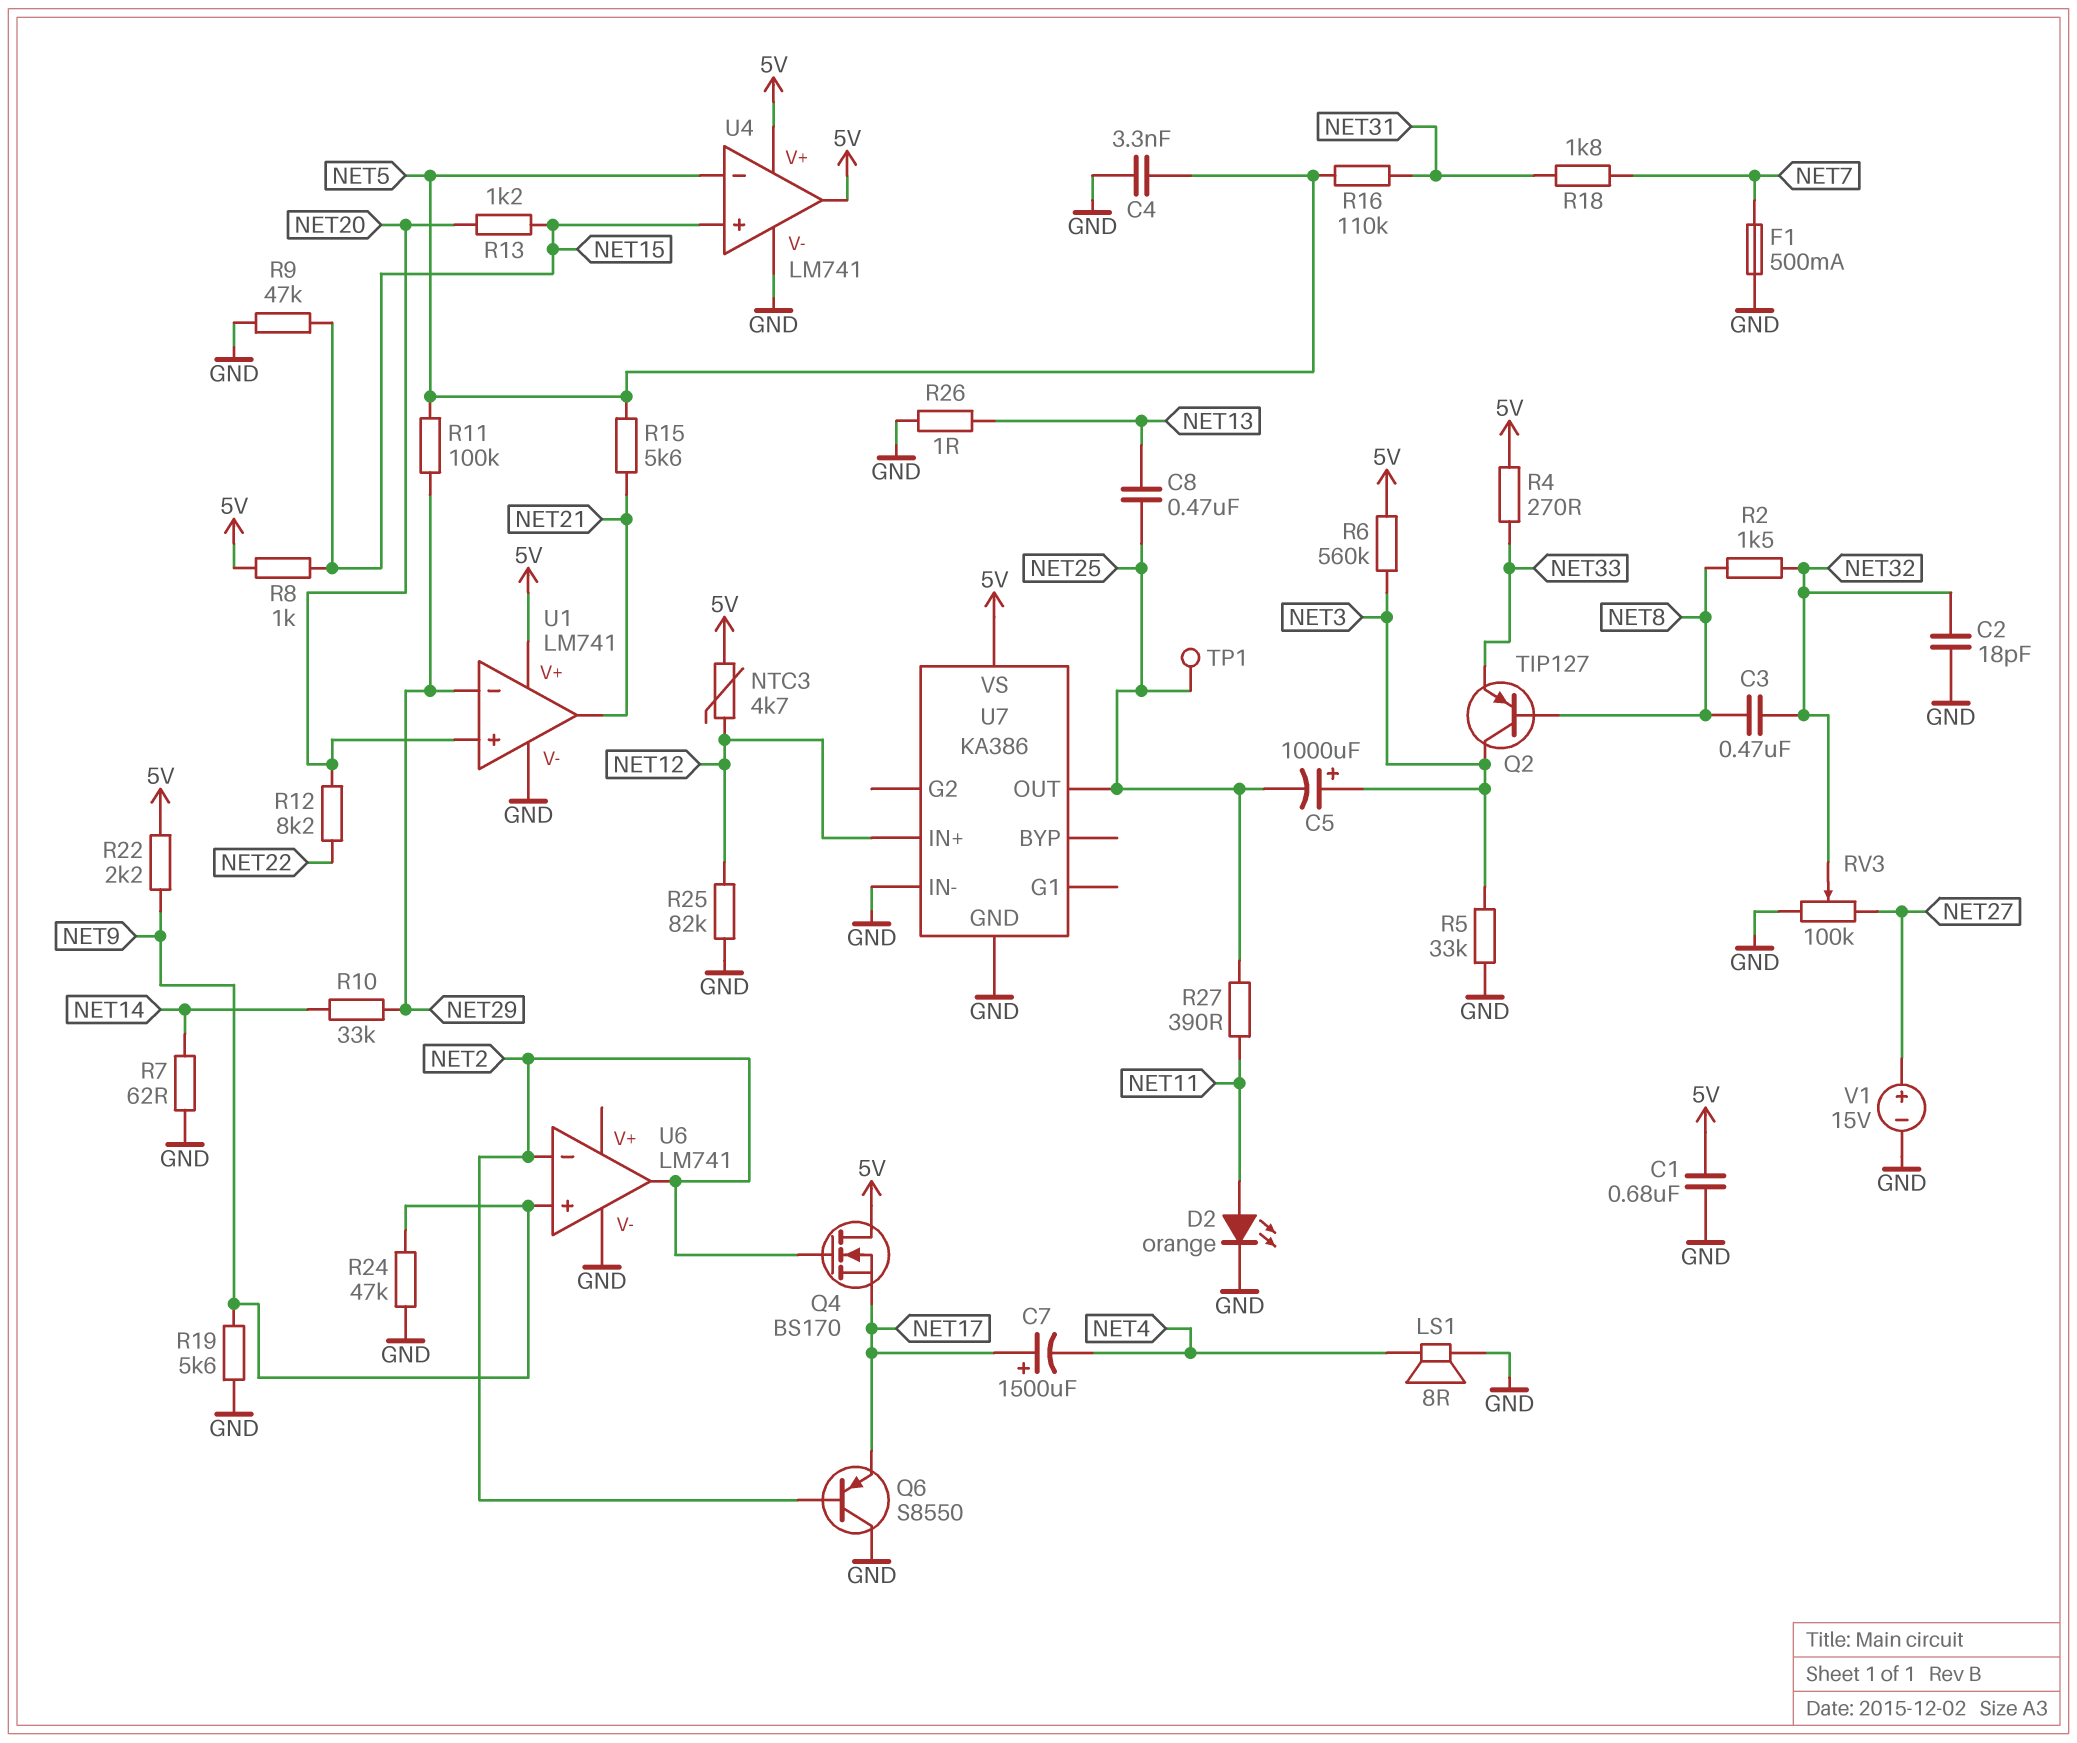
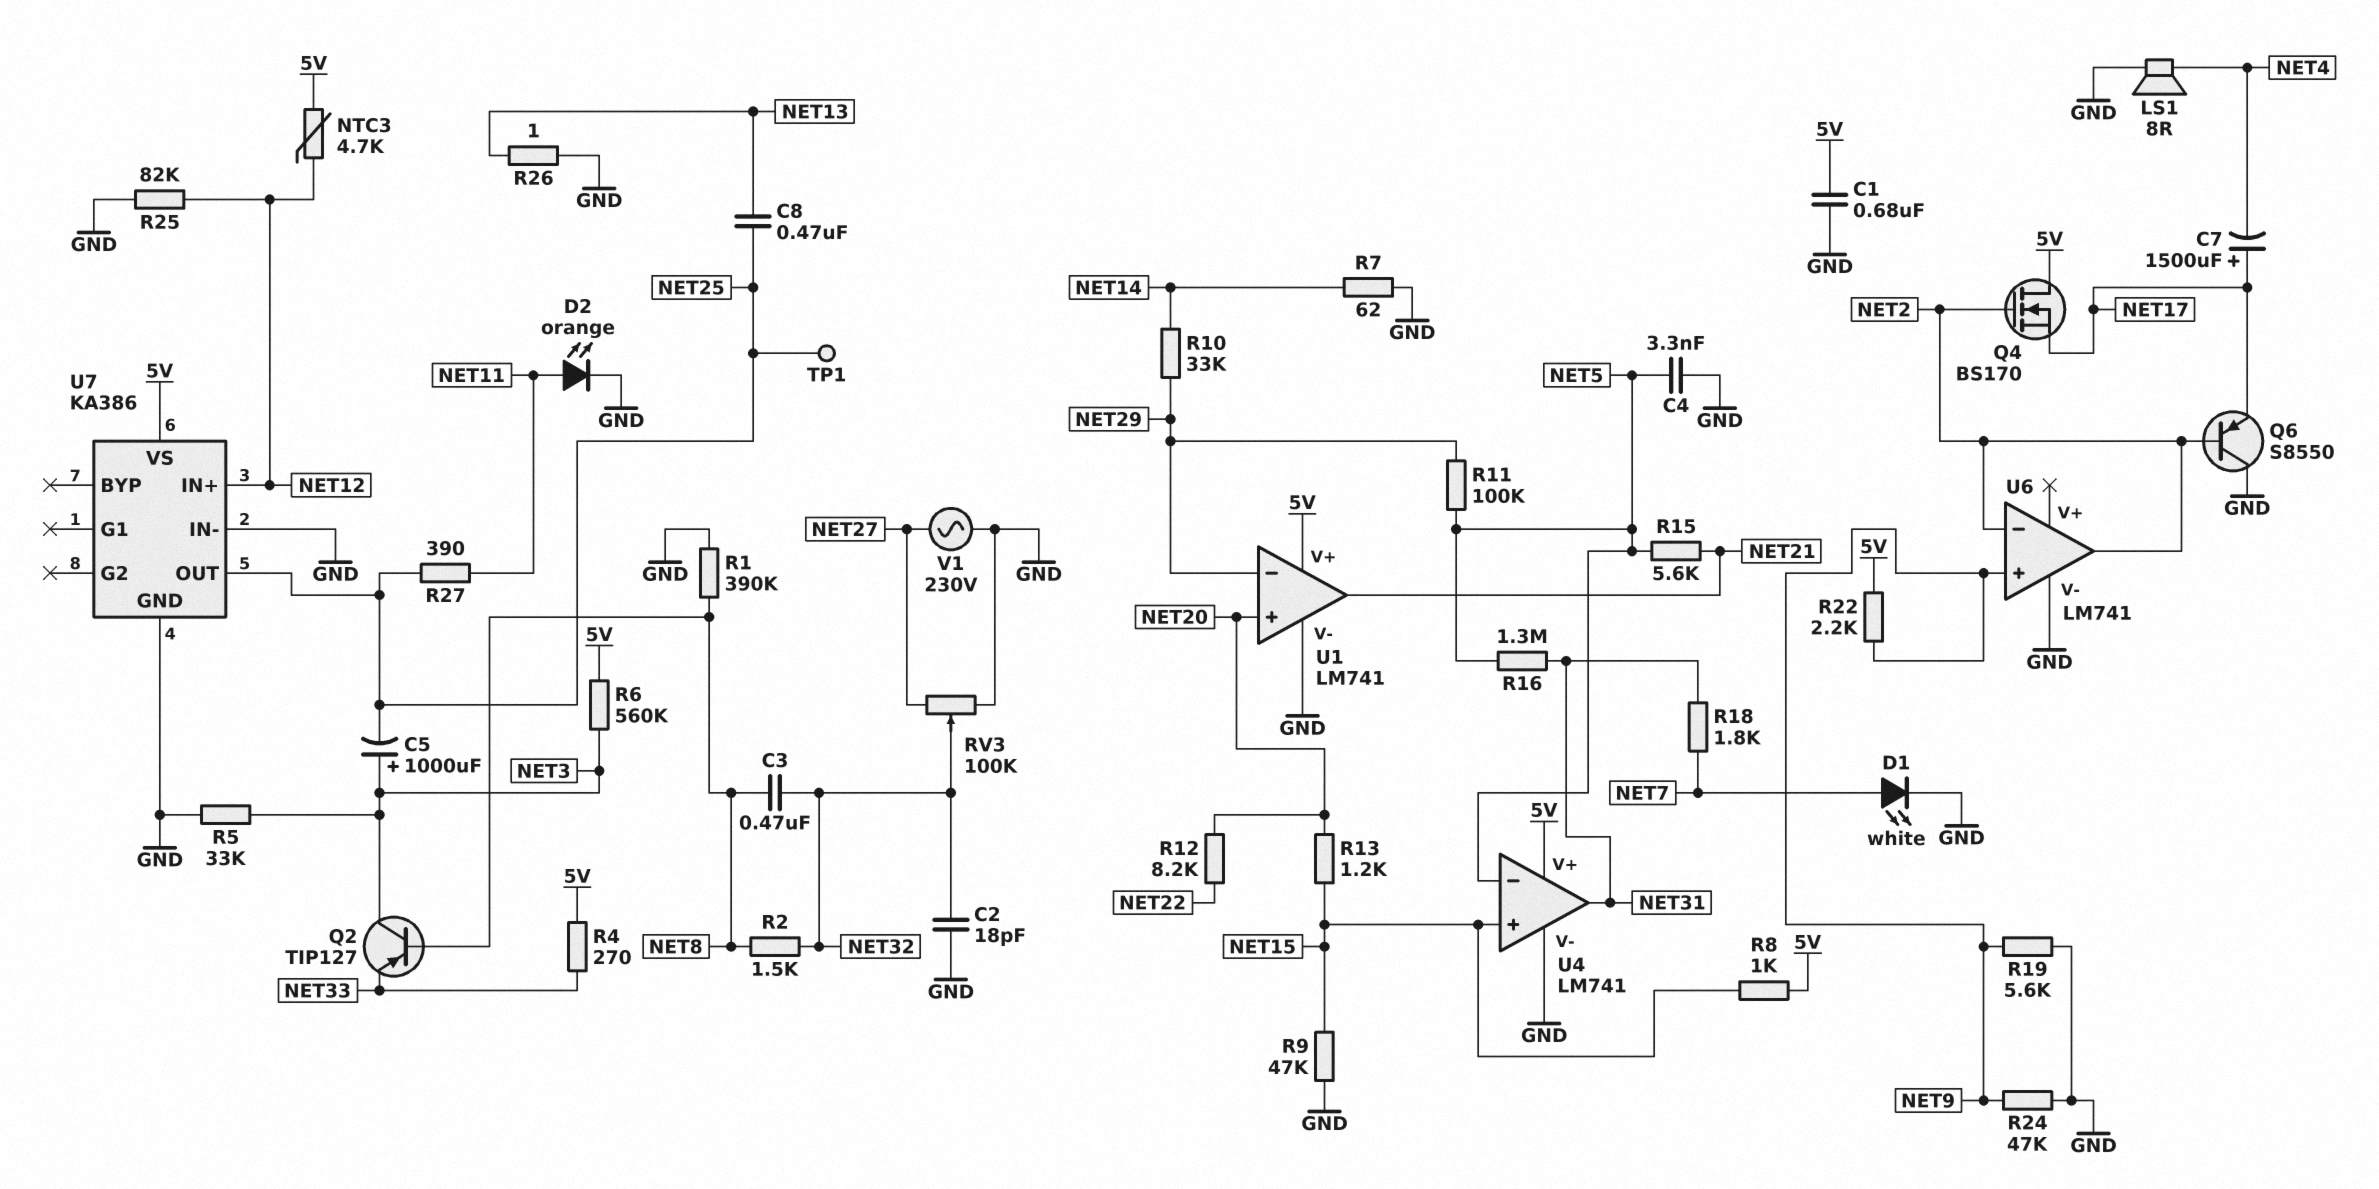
D1: none -> LED white (A NET7, K GND)
F1: 500mA (GND, NET7) -> none
R1: none -> 390k (GND, NET8)
R16: 110k (NET5, NET31) -> 1.3M (NET5, NET31)
U4 pin out: 5V -> NET31
V1: 15V (plus NET27, minus GND) -> AC 230V (GND, NET27)

